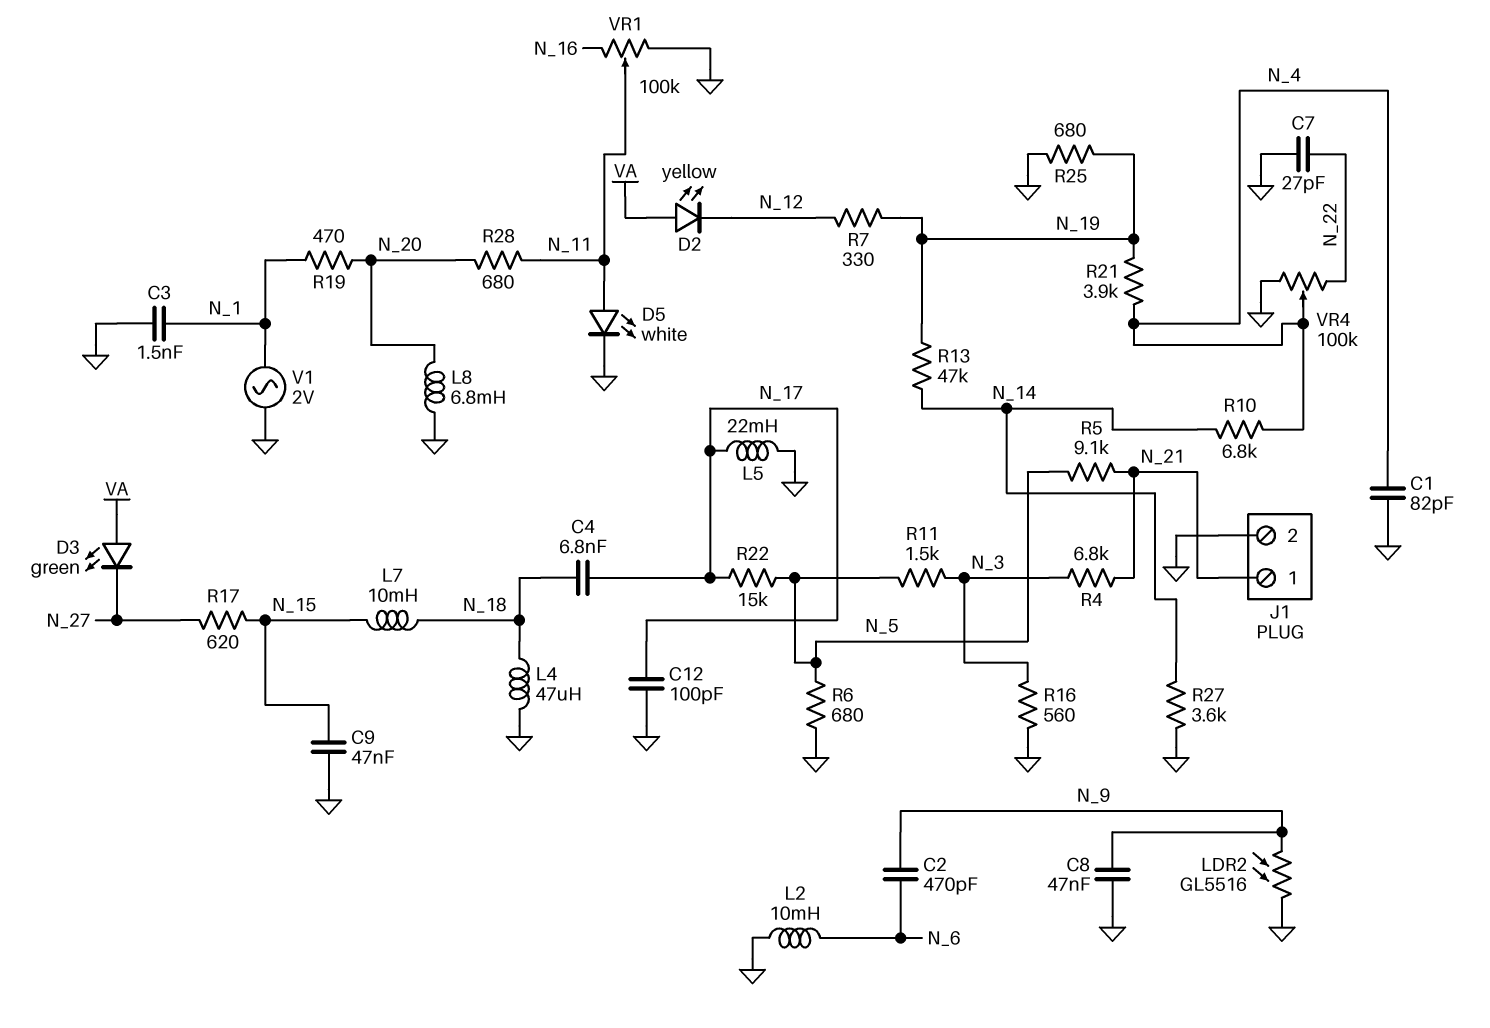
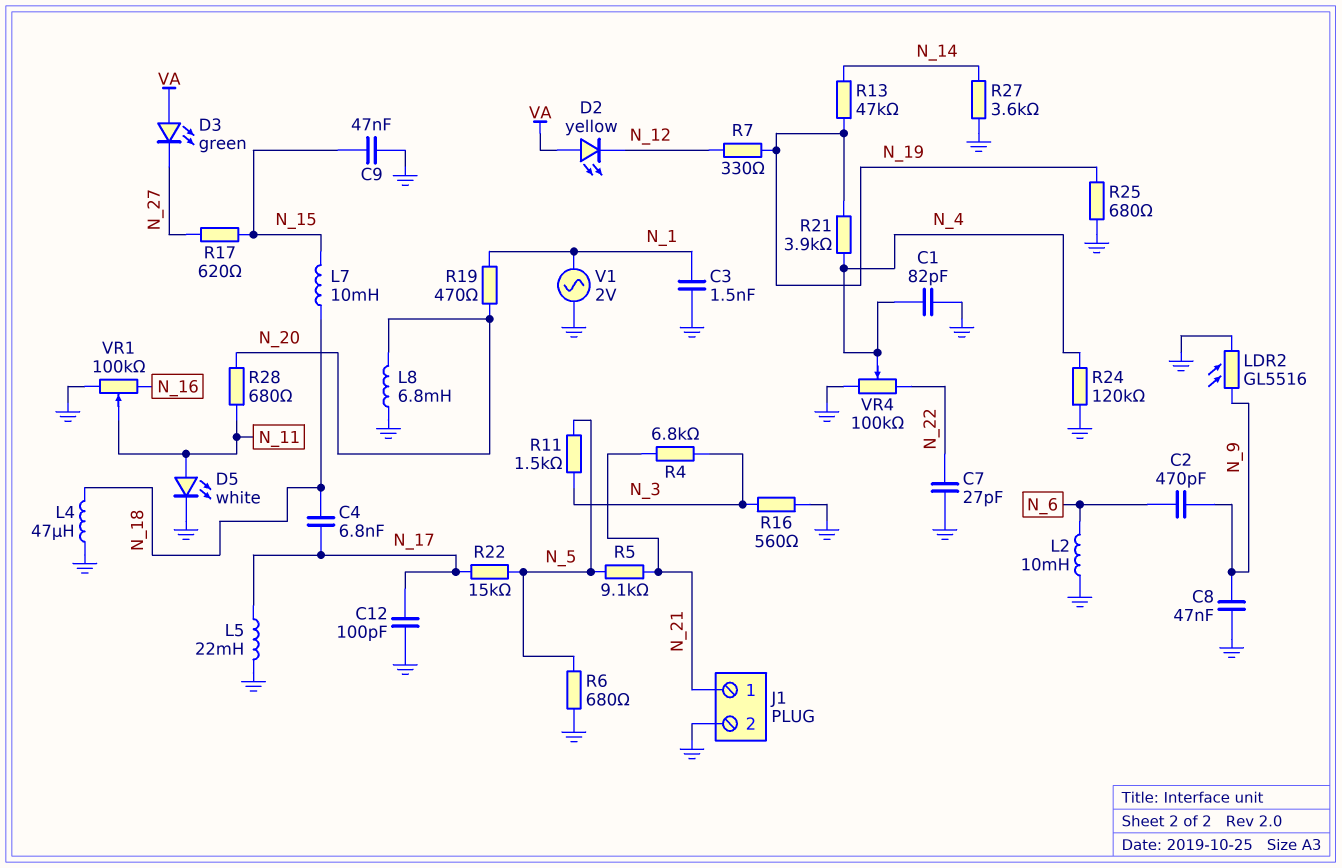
R10: 6.8k (N_4, N_14) -> none
R24: none -> 120k (GND, N_4)

